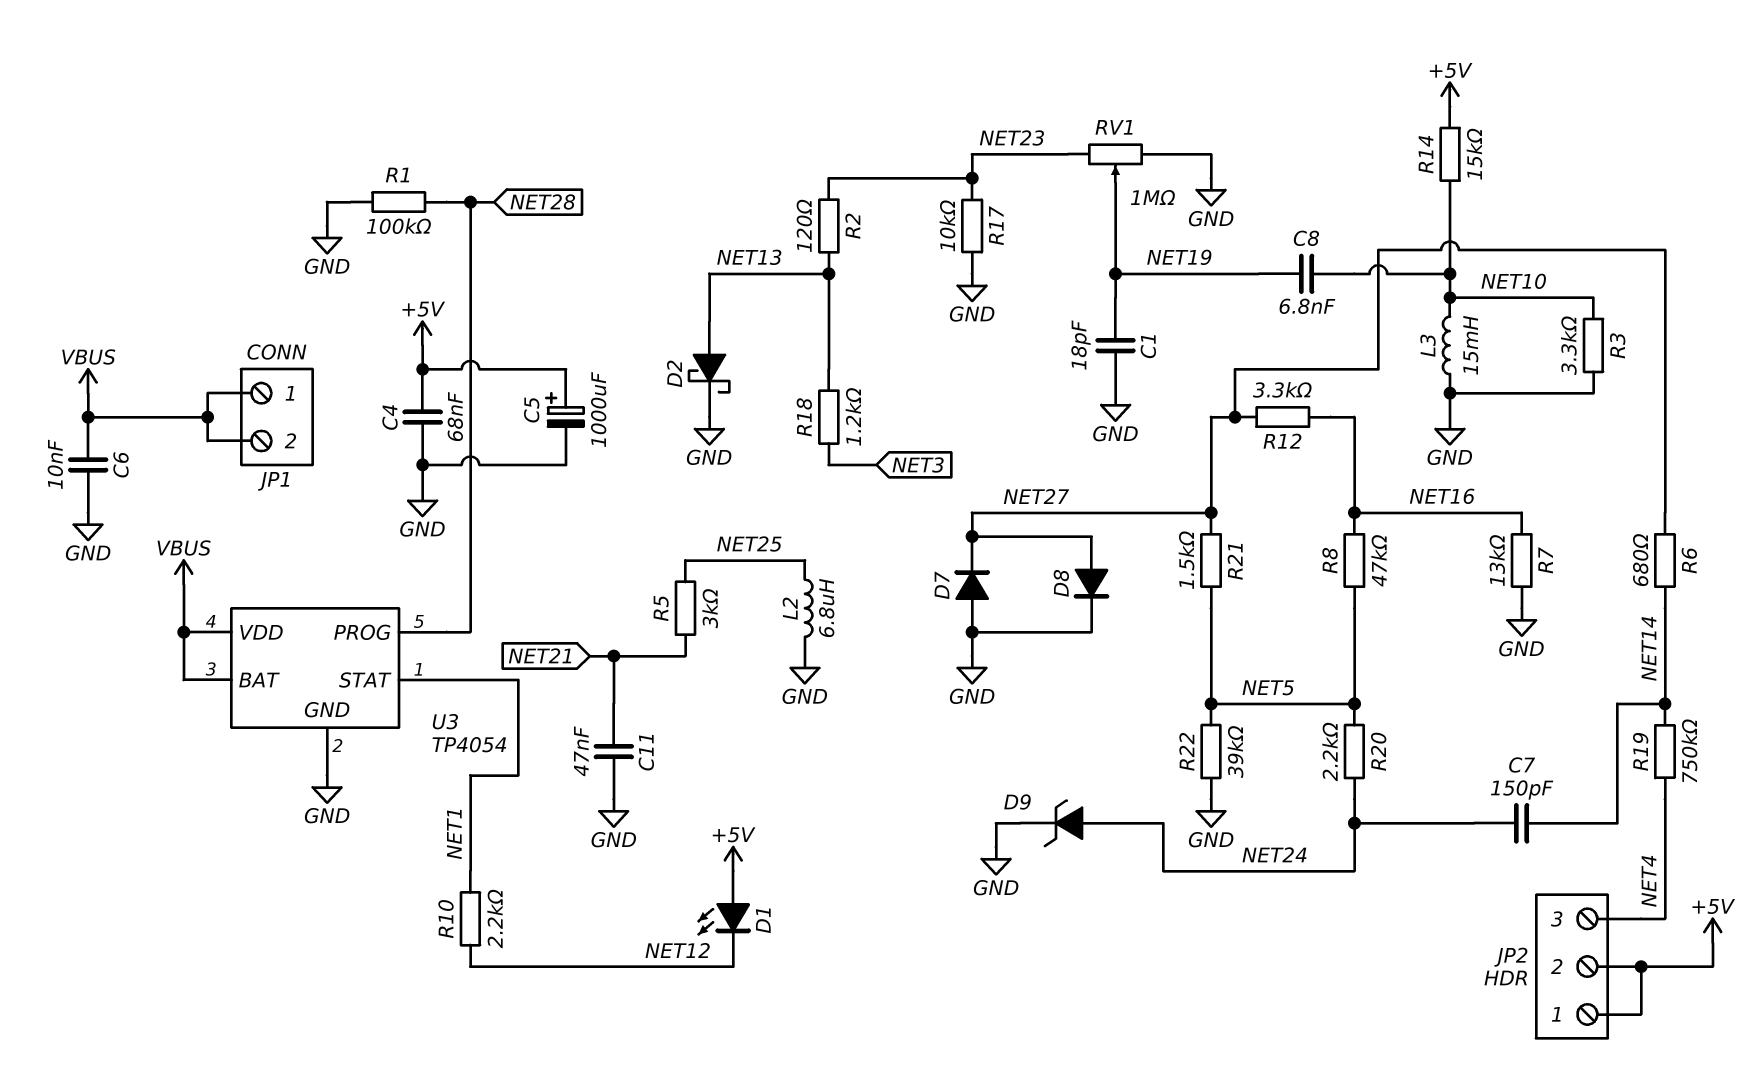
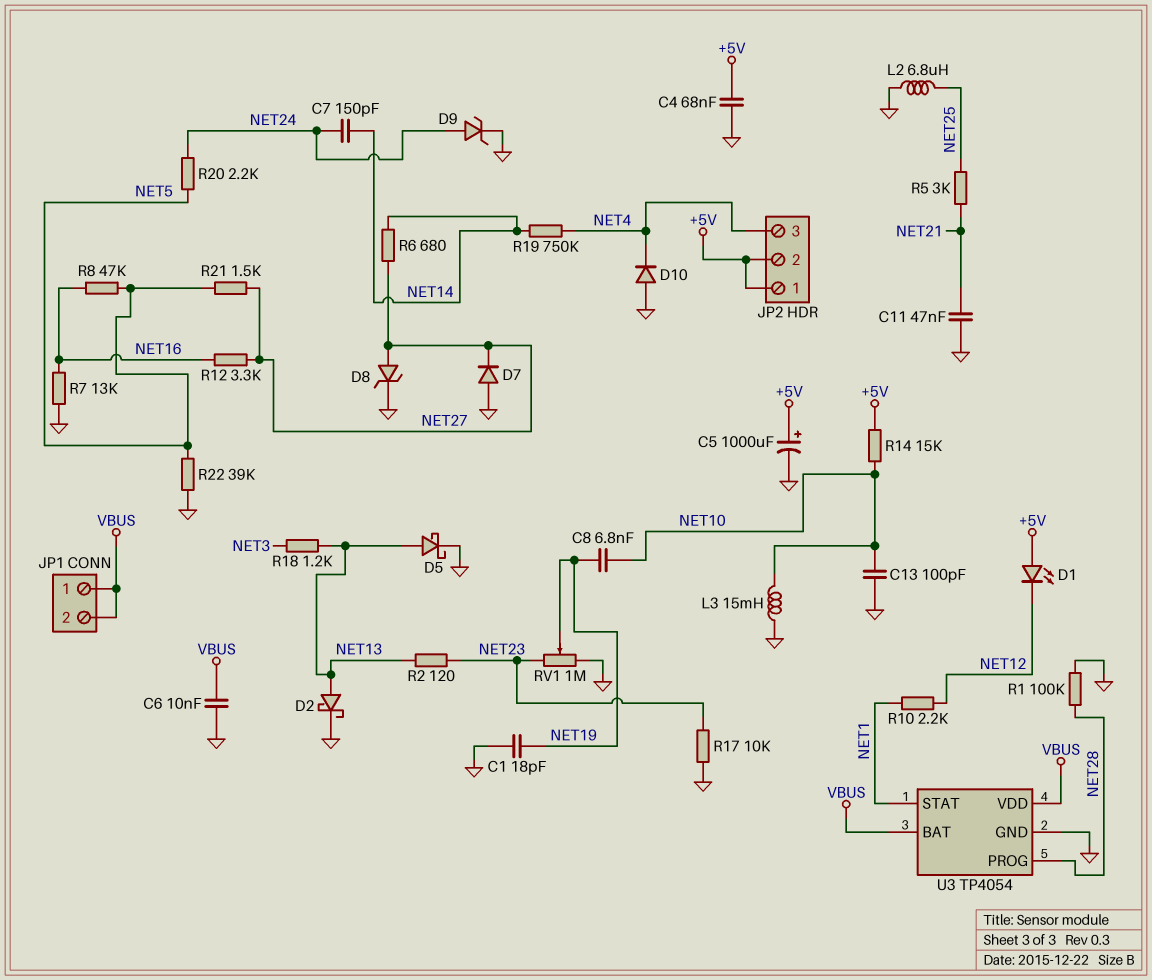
C13: none -> 100pF (GND, NET10)
D5: none -> schottky (A NET13, K GND)
D8: diode (A NET27, K GND) -> zener (A NET27, K GND)
D10: none -> diode (A GND, K NET4)
R3: 3.3k (GND, NET10) -> none

